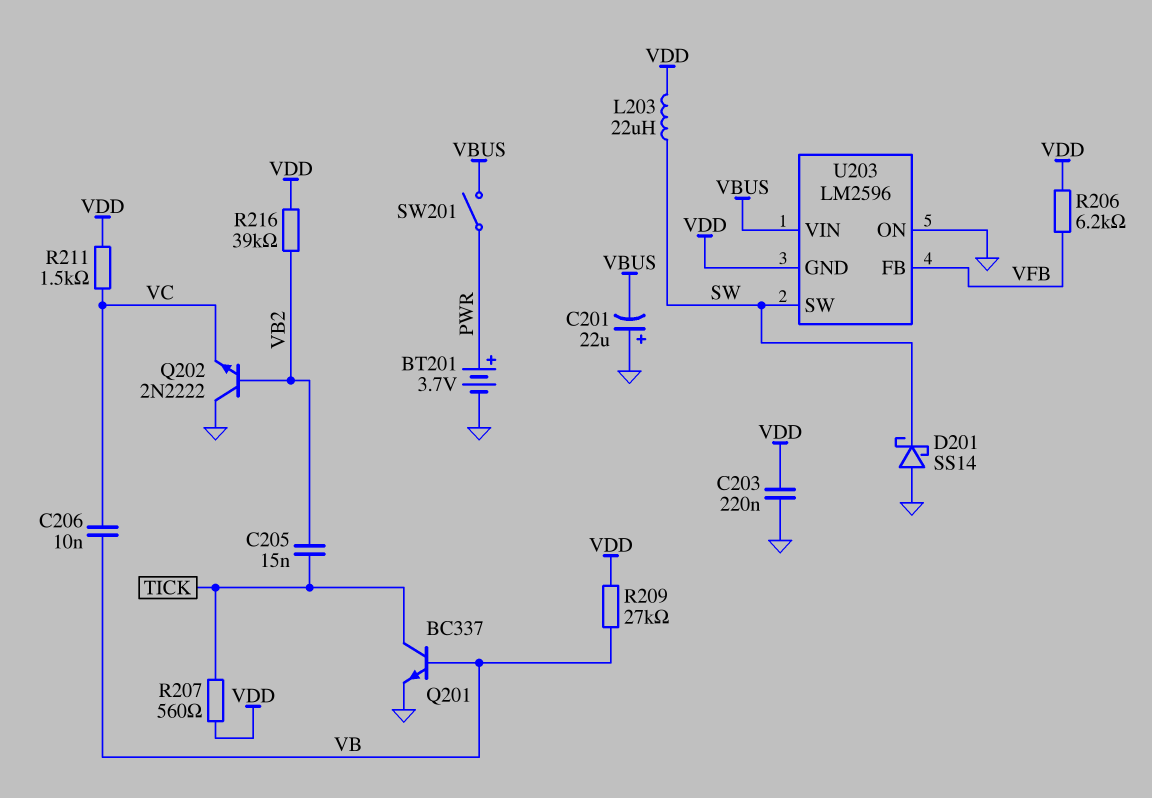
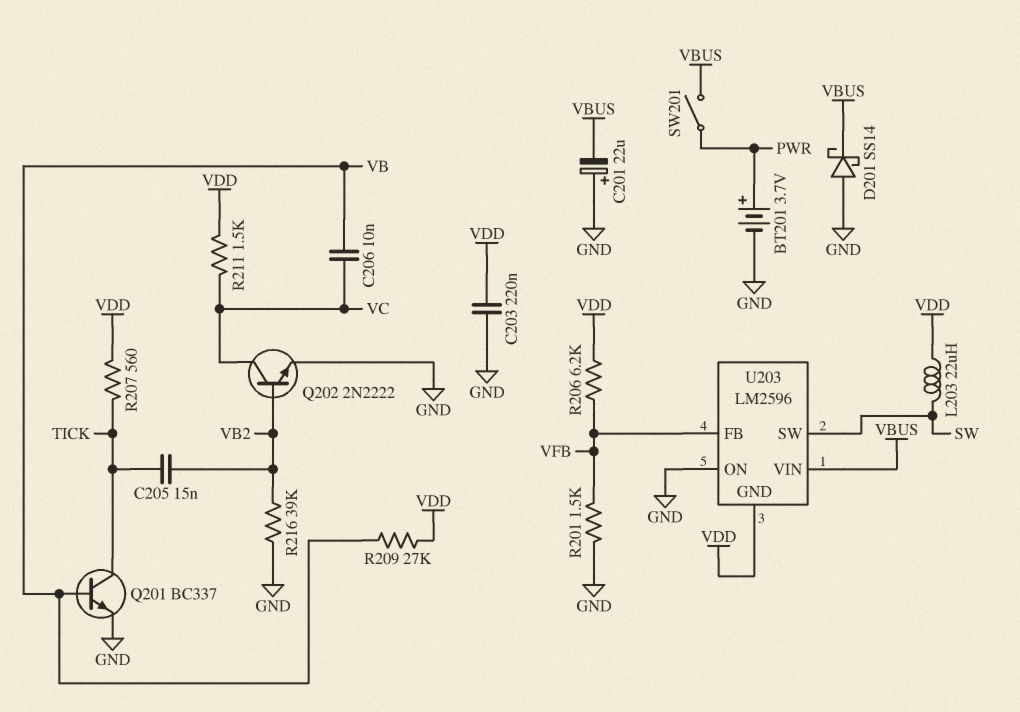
D201: schottky SS14 (A GND, K SW) -> schottky SS14 (A GND, K VBUS)
Q202: NPN 2N2222 (B VB2, C GND, E VC) -> NPN 2N2222 (B VB2, C VC, E GND)
R201: none -> 1.5k (GND, VFB)
R216: 39k (VB2, VDD) -> 39k (GND, VB2)

